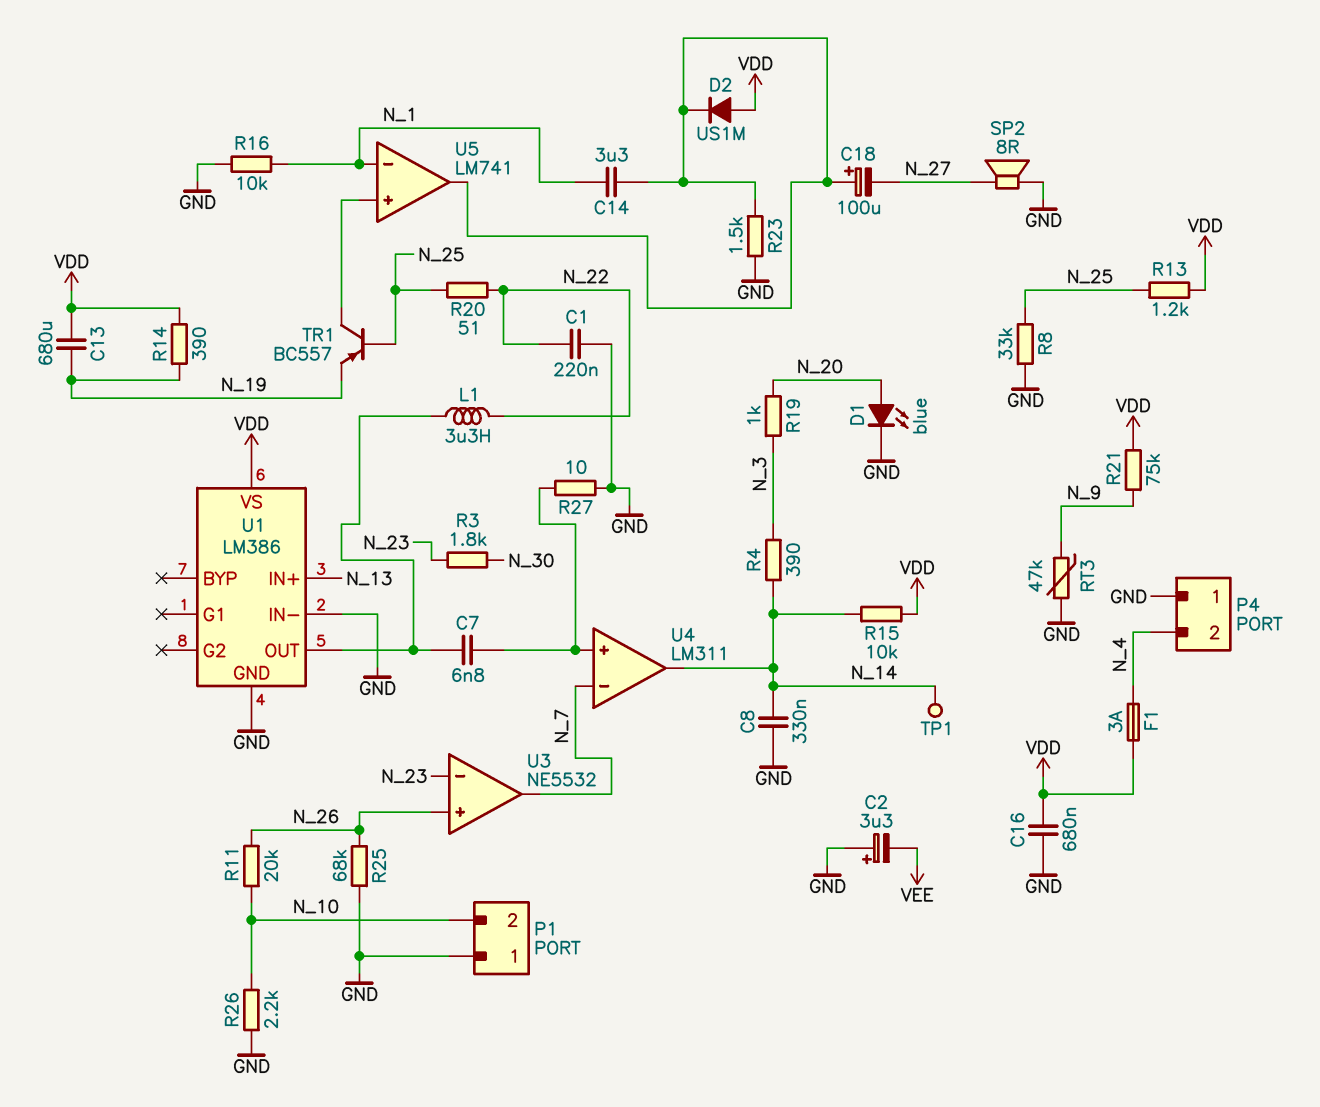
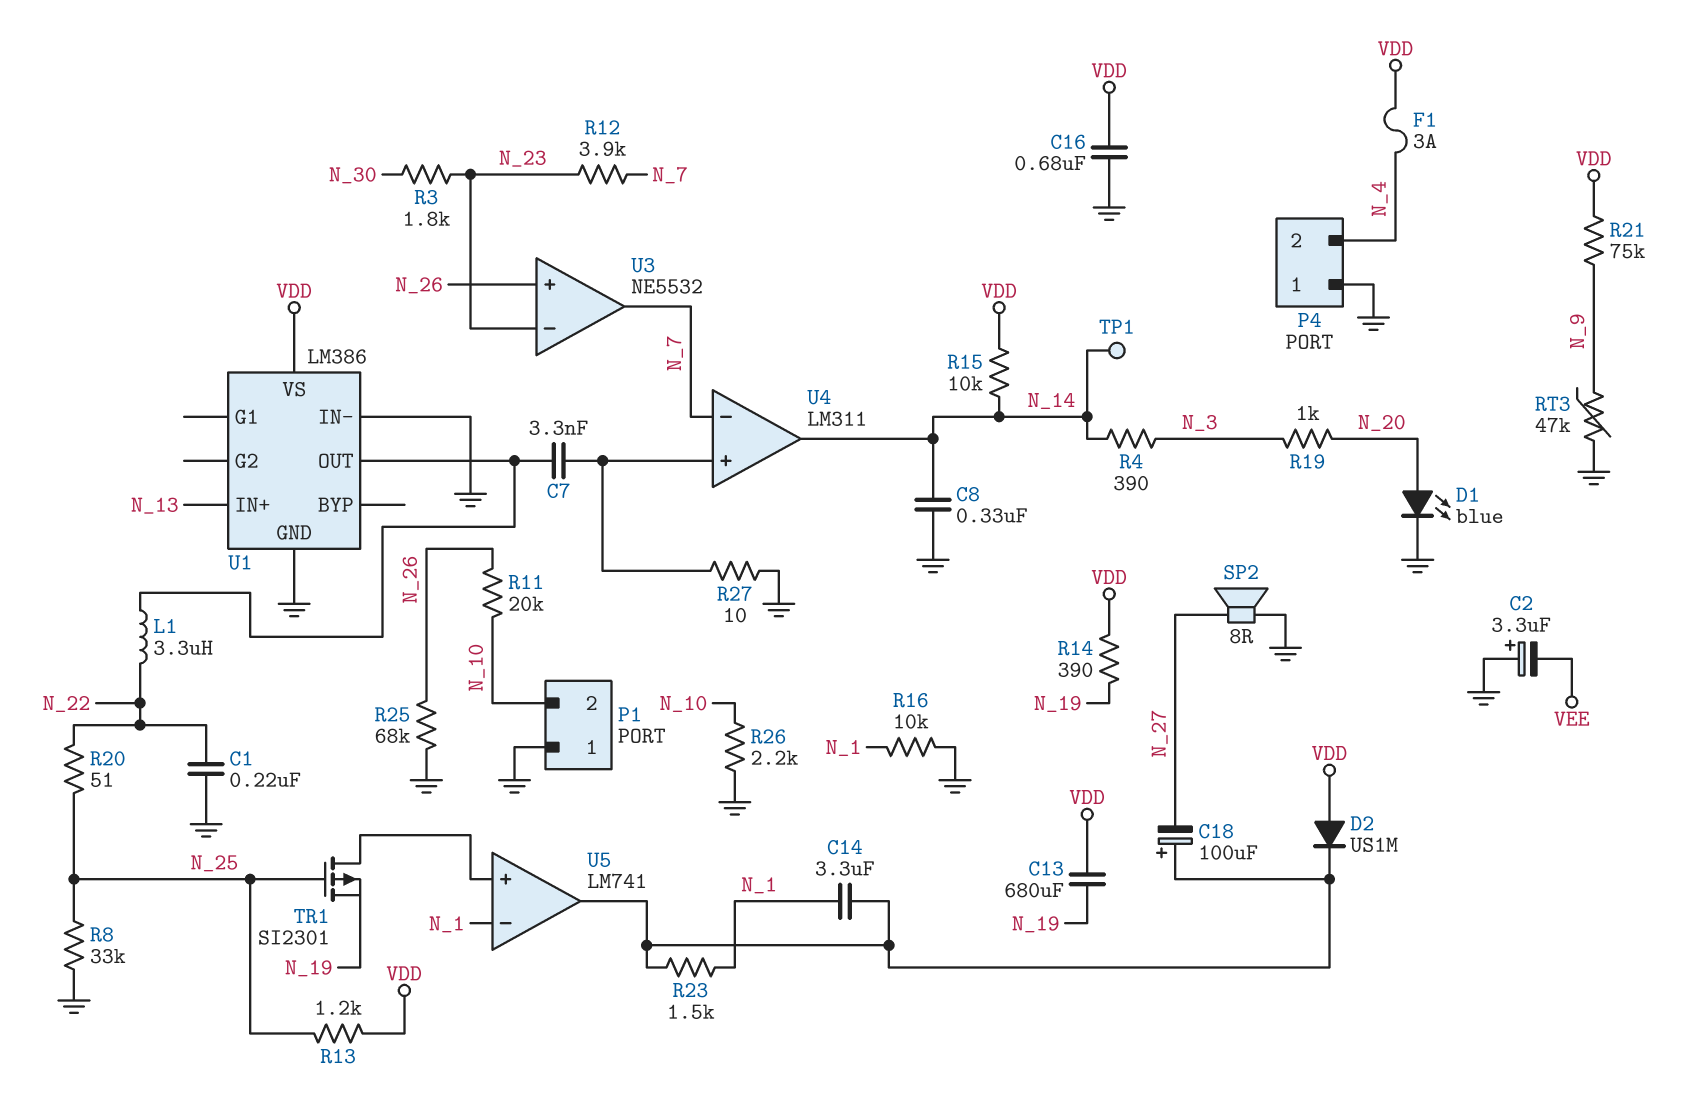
C7: 6.8nF (U1/OUT, U4/in+) -> 3.3nF (U1/OUT, U4/in+)
R12: none -> 3.9k (N_7, N_23)
R23: 1.5k (GND, U5/out) -> 1.5k (N_1, U5/out)
TR1: PNP BC557 (B N_25, C U5/in+, E N_19) -> PMOS SI2301 (G N_25, D U5/in+, S N_19)

